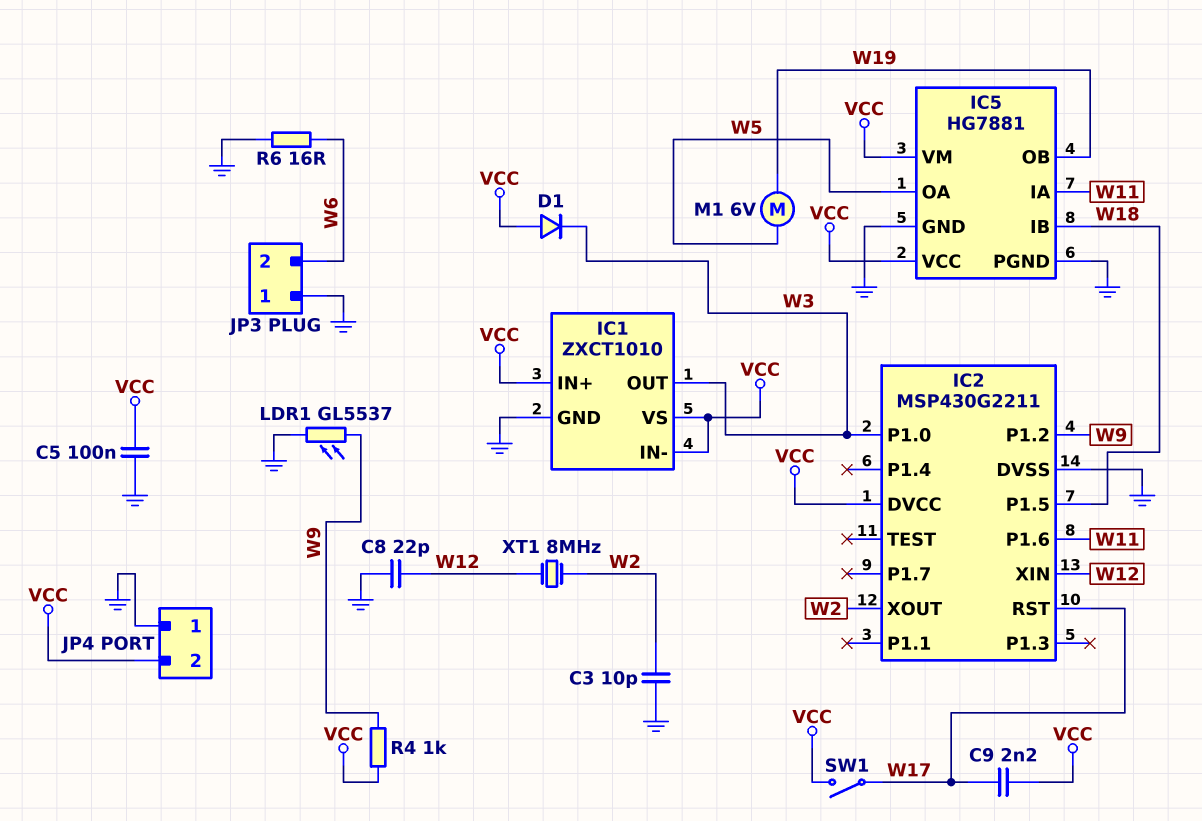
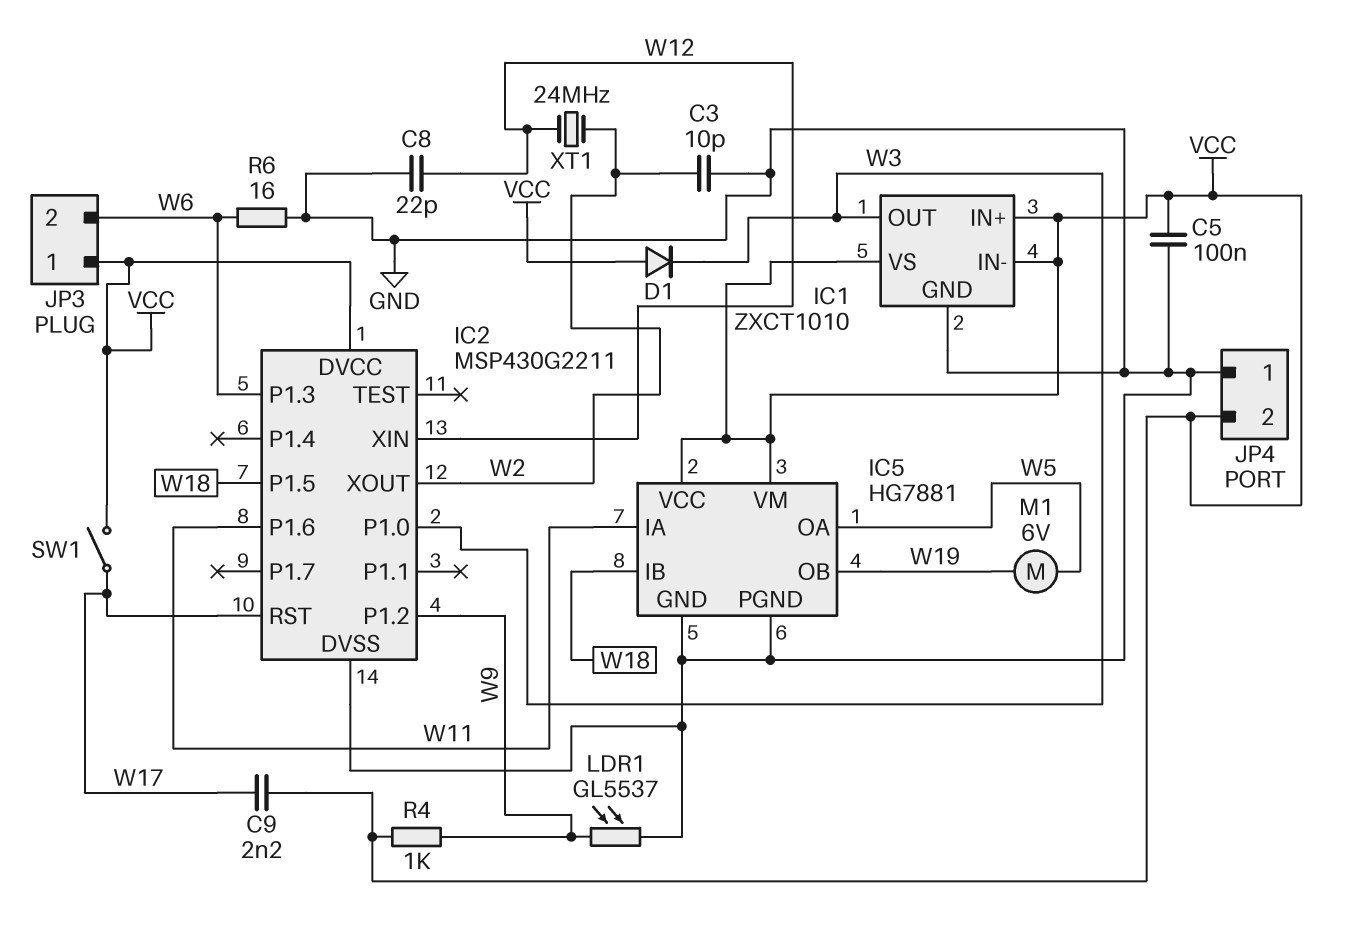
IC2 pin P1.3: none -> W6
JP3 pin 1: GND -> VCC
XT1: 8MHz (W2, W12) -> 24MHz (W2, W12)

